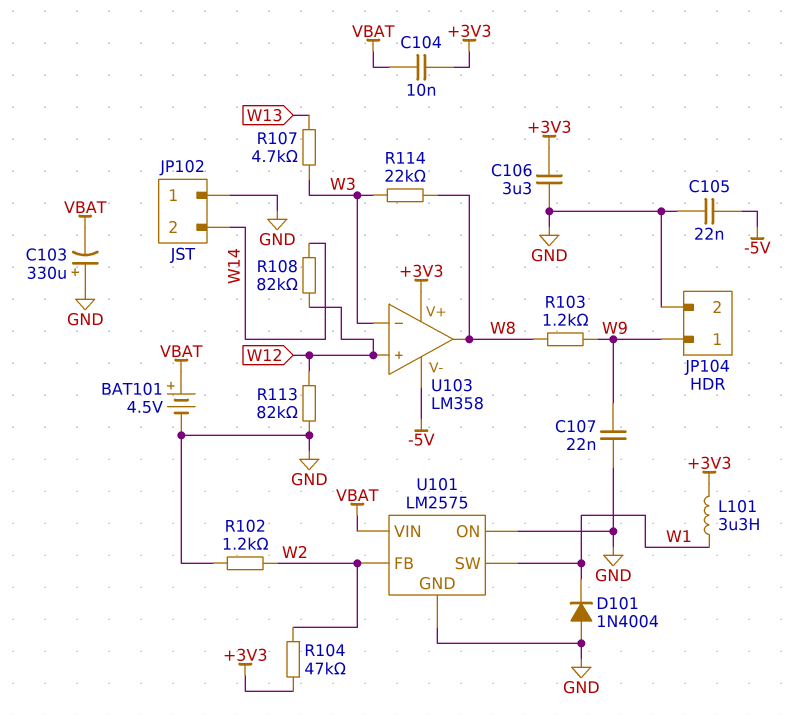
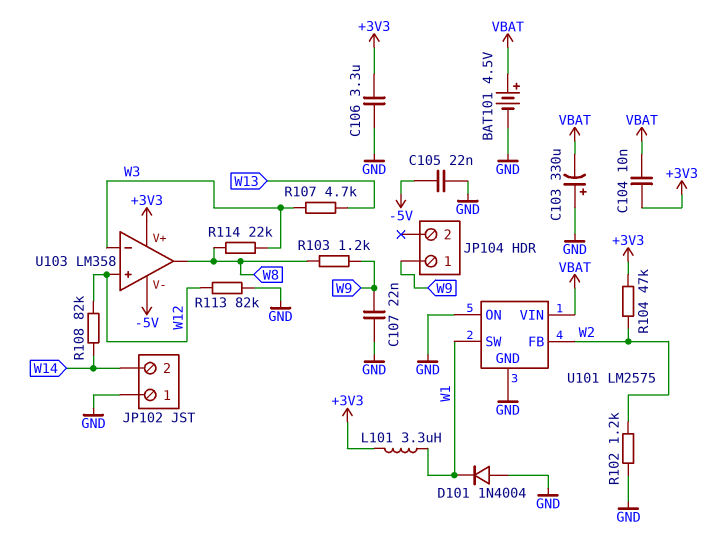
JP104 pin 2: GND -> none

